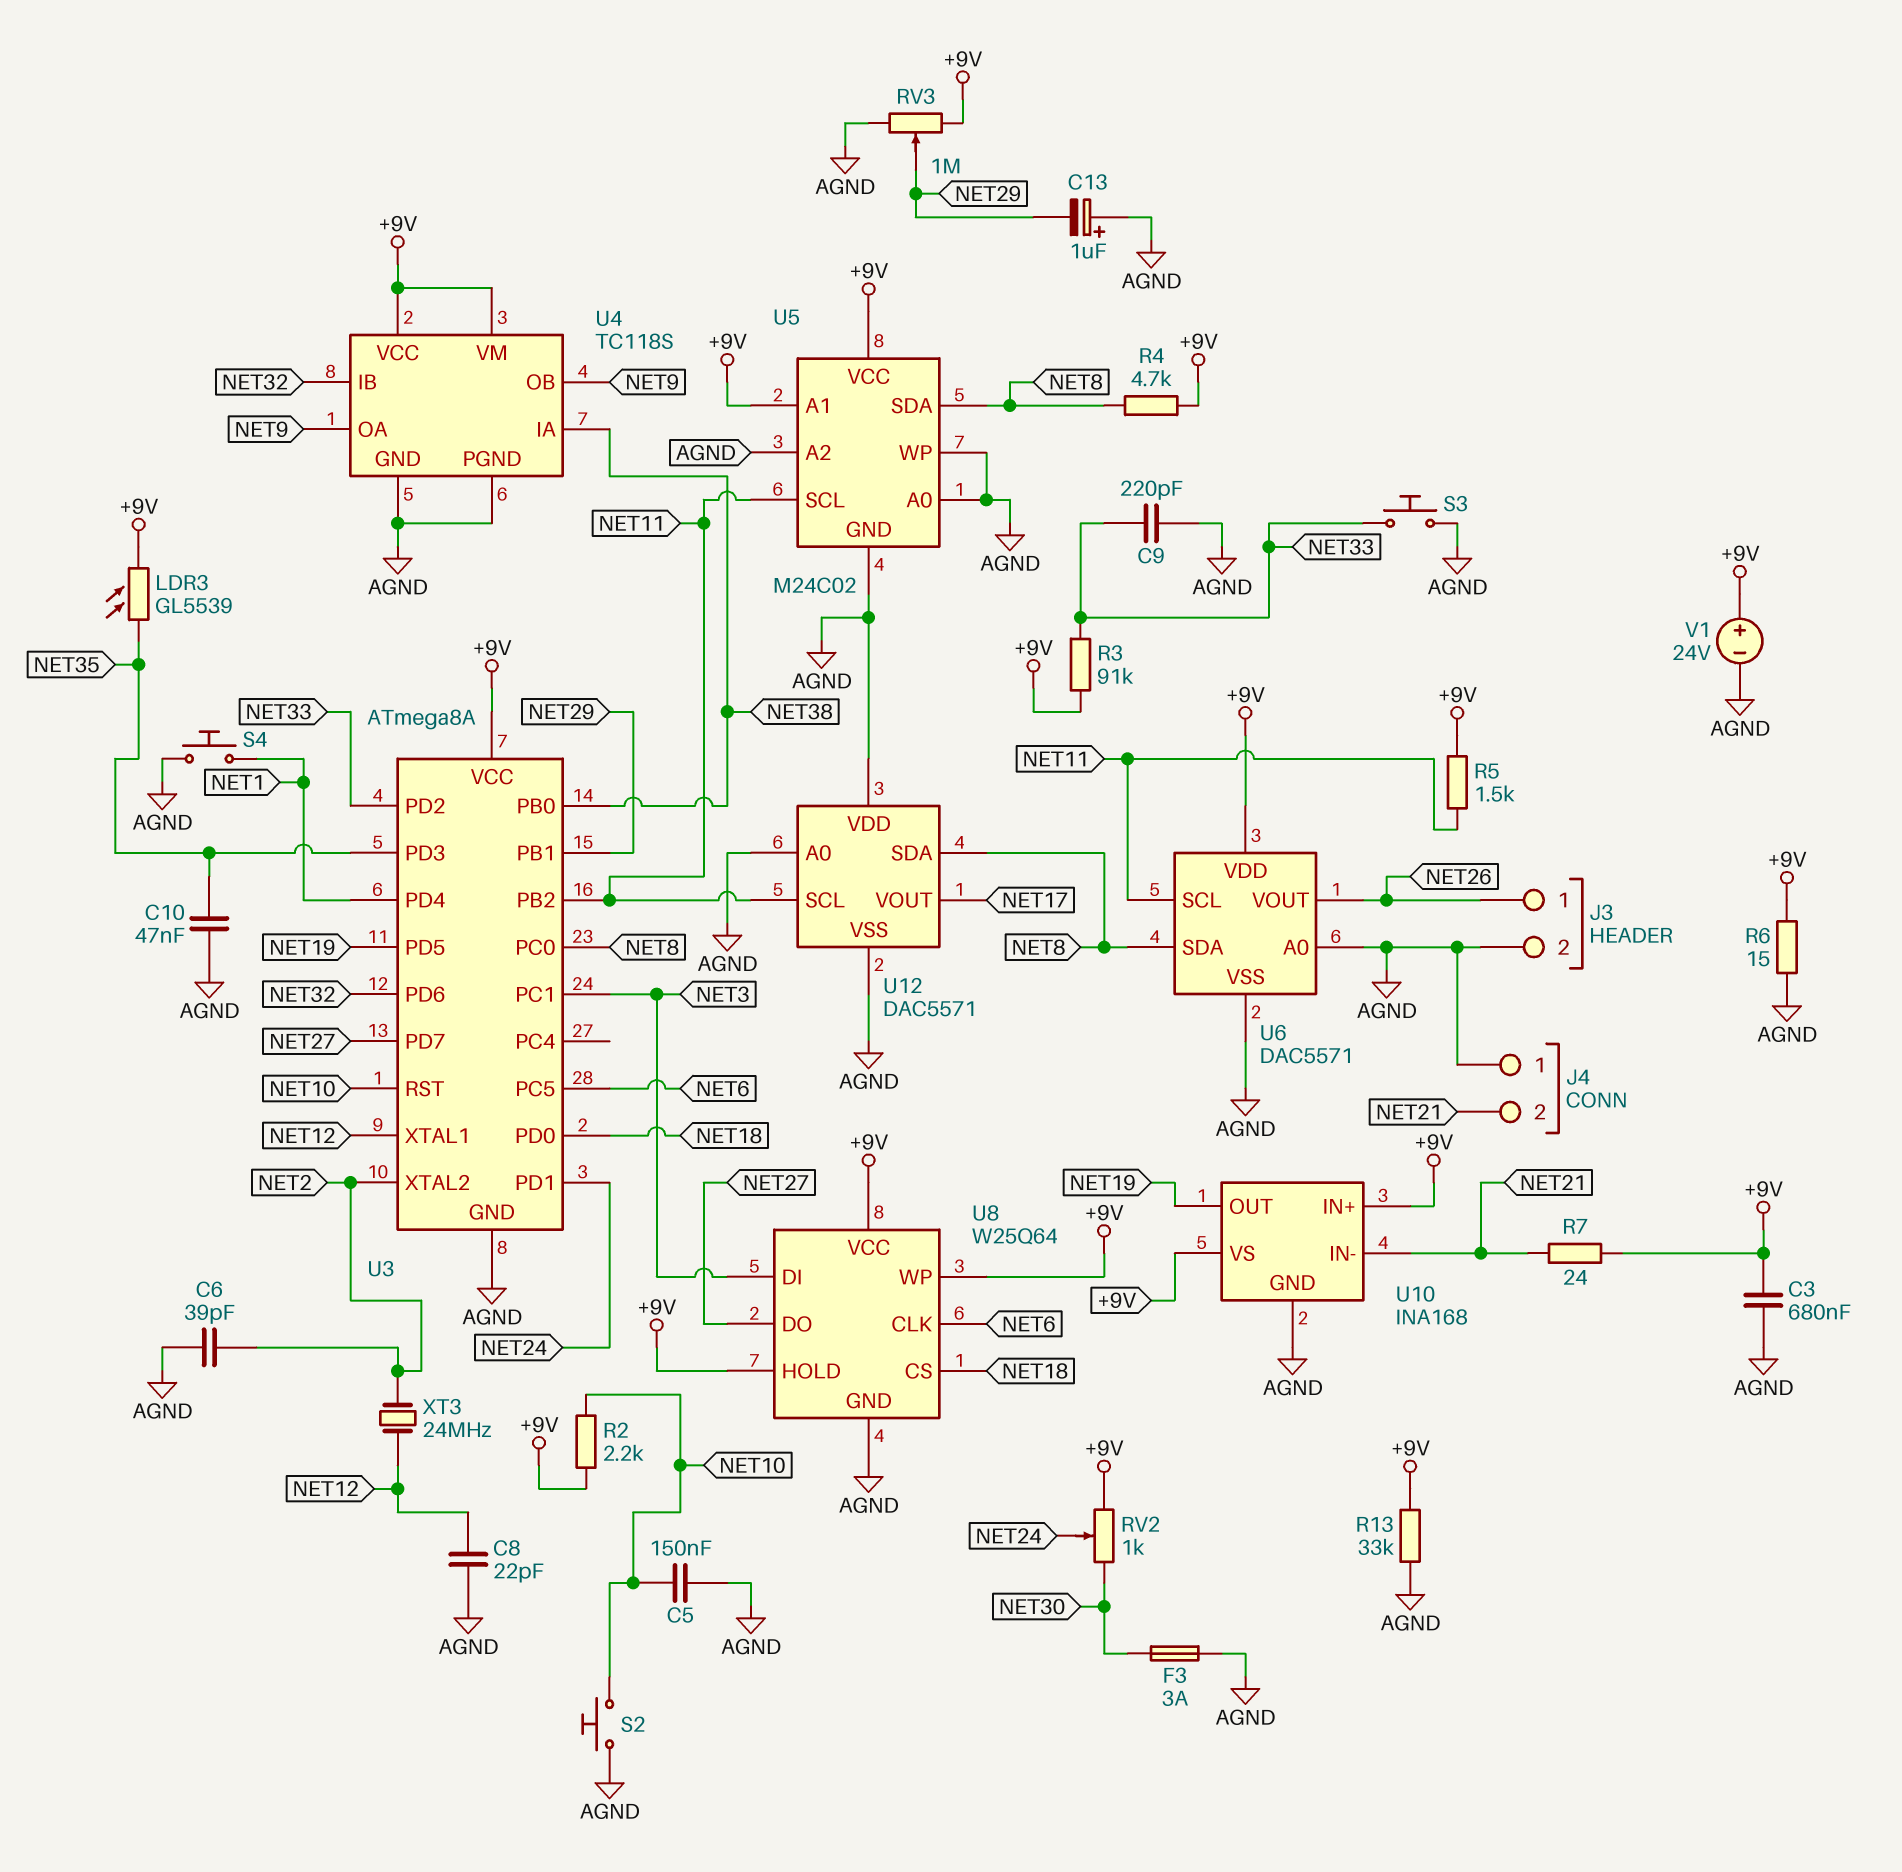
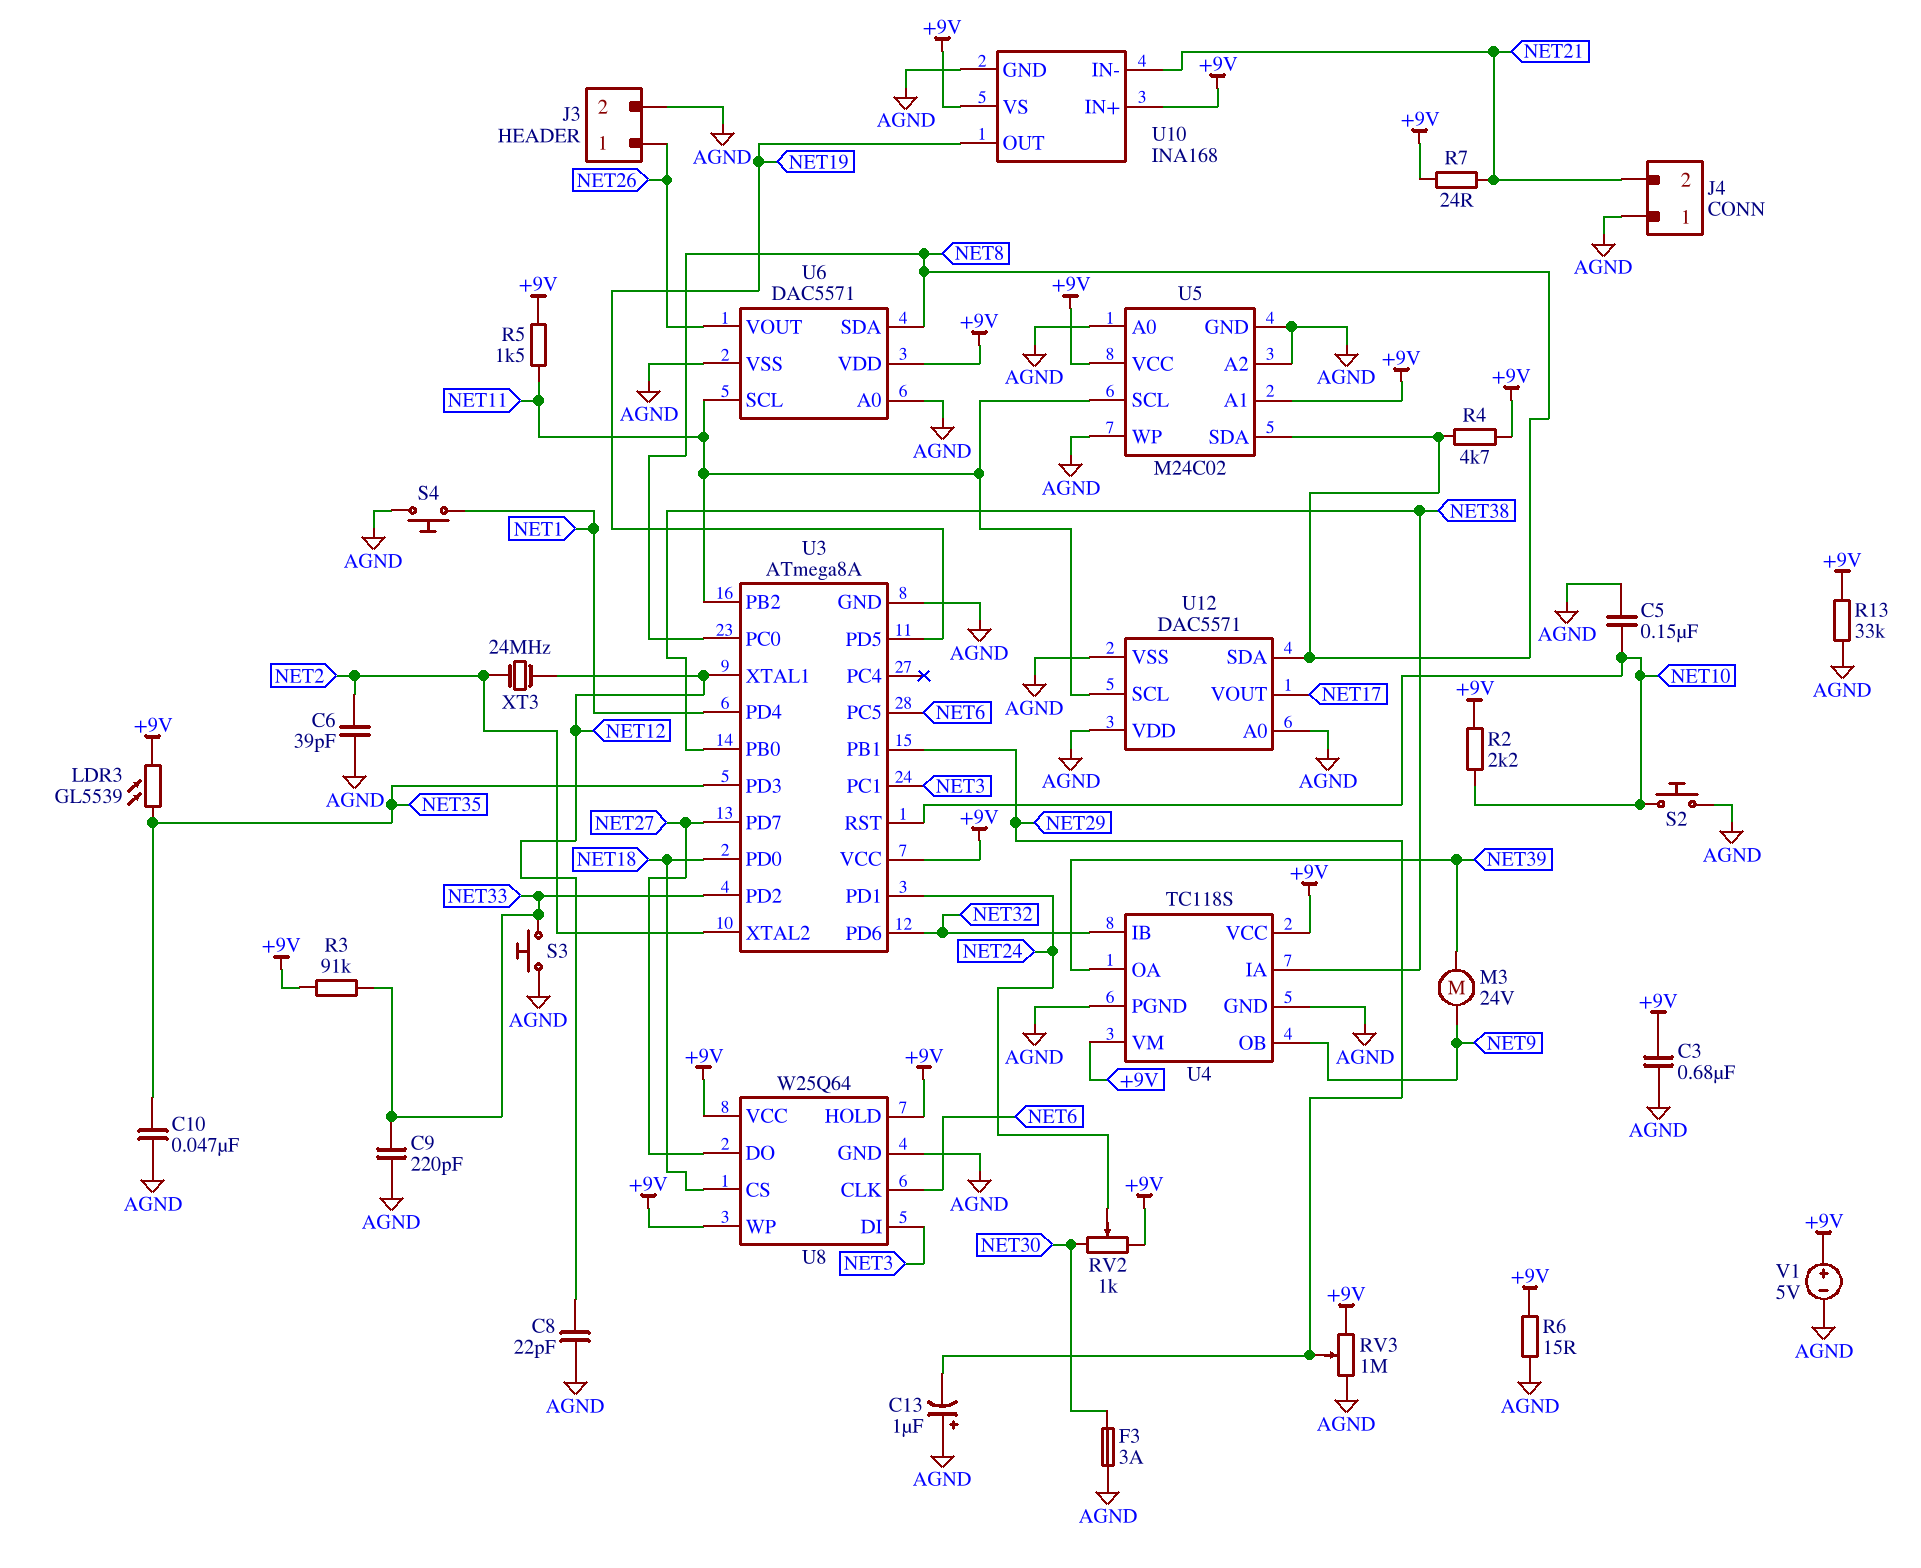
M3: none -> motor 24V (NET9, NET39)
U4 pin OA: NET9 -> NET39
V1: 24V (plus +9V, minus AGND) -> 5V (plus +9V, minus AGND)

